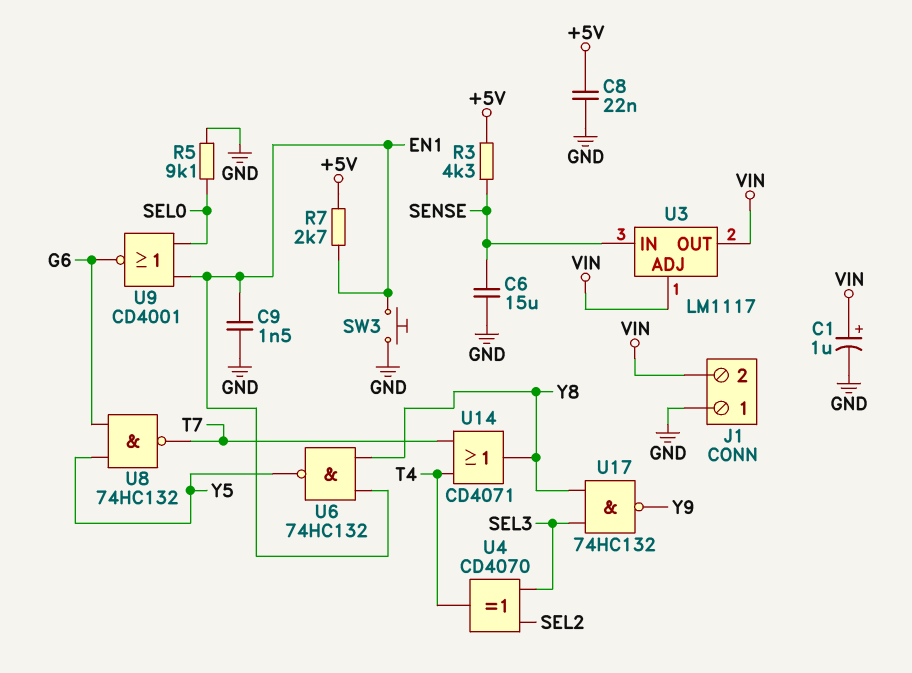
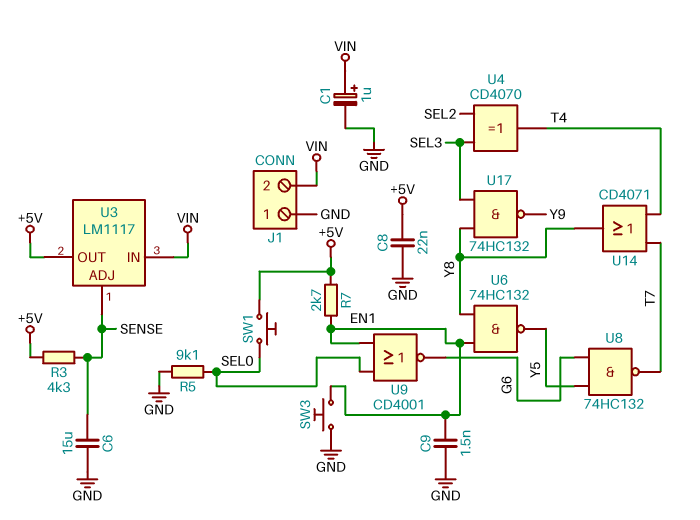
SW1: none -> button (+5V, SEL0)
U3 pin ADJ: VIN -> SENSE
U3 pin IN: SENSE -> VIN
U3 pin OUT: VIN -> +5V

